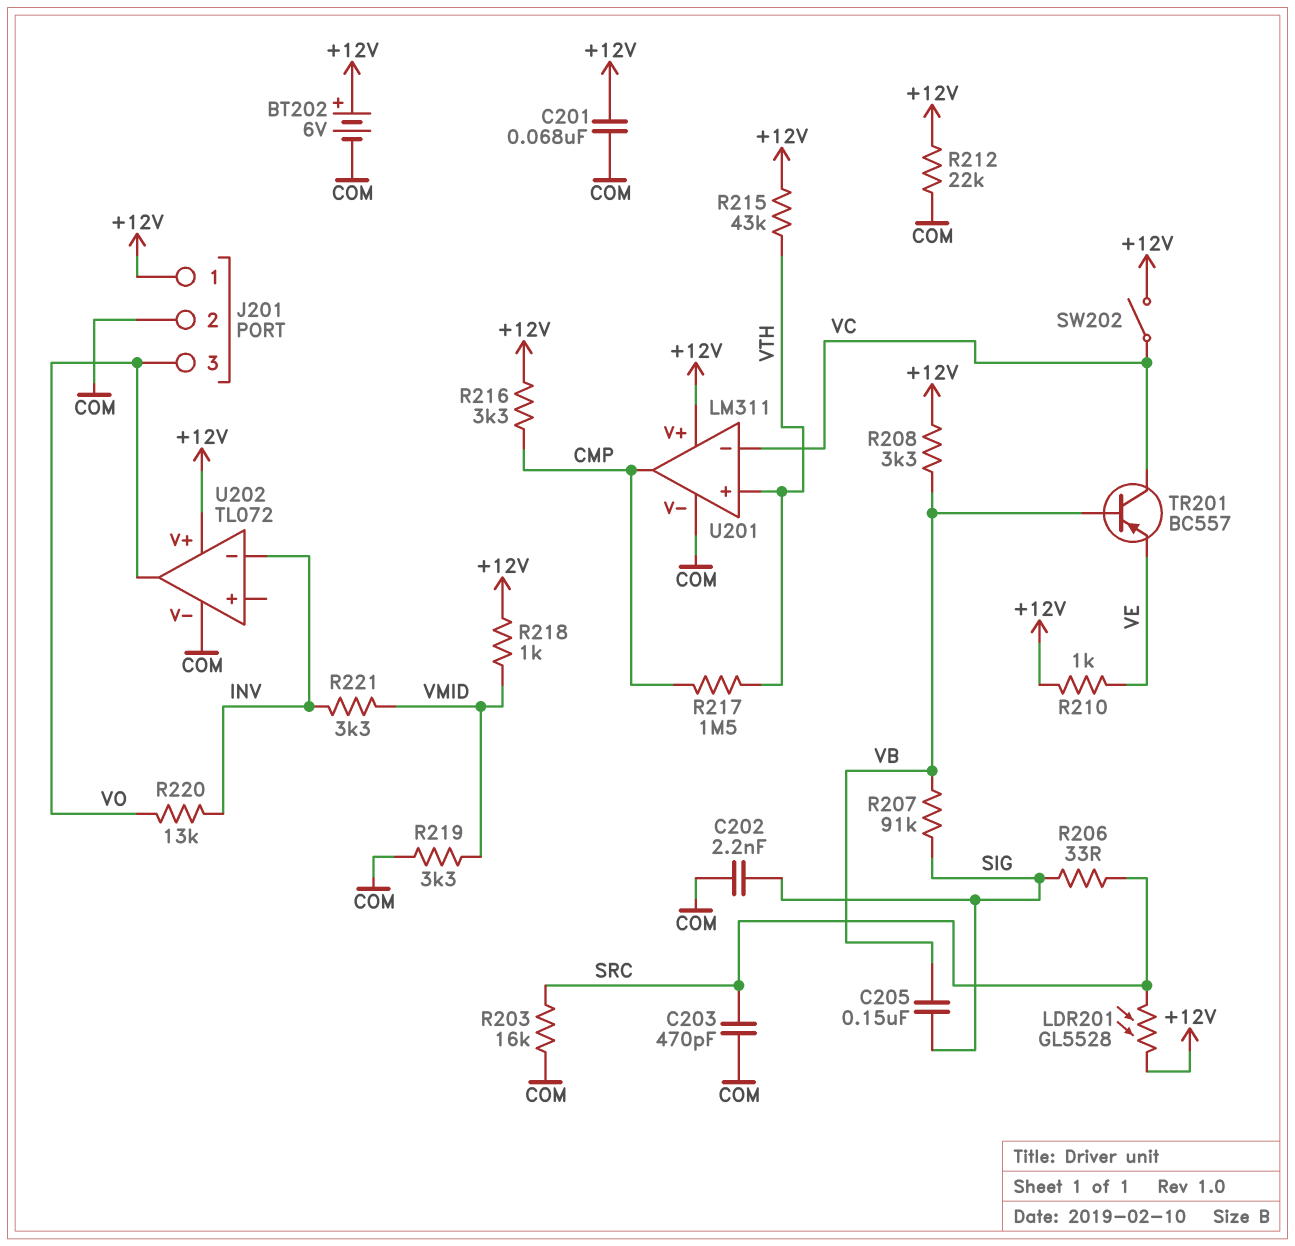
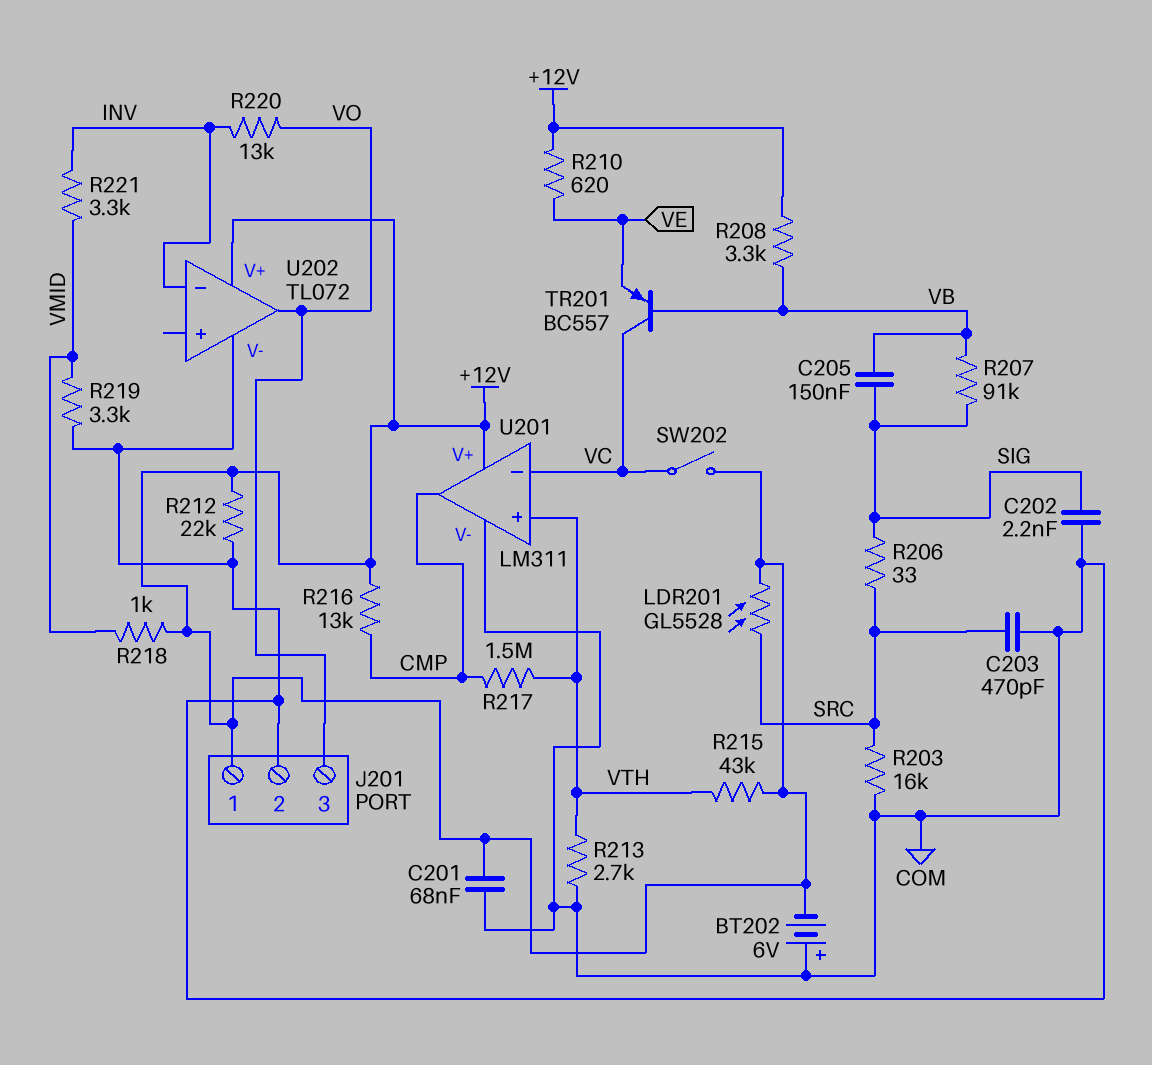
BT202: 6V (plus +12V, minus COM) -> 6V (plus COM, minus +12V)
R210: 1k (+12V, VE) -> 620 (+12V, VE)
R213: none -> 2.7k (COM, VTH)
R216: 3.3k (+12V, CMP) -> 13k (+12V, CMP)

